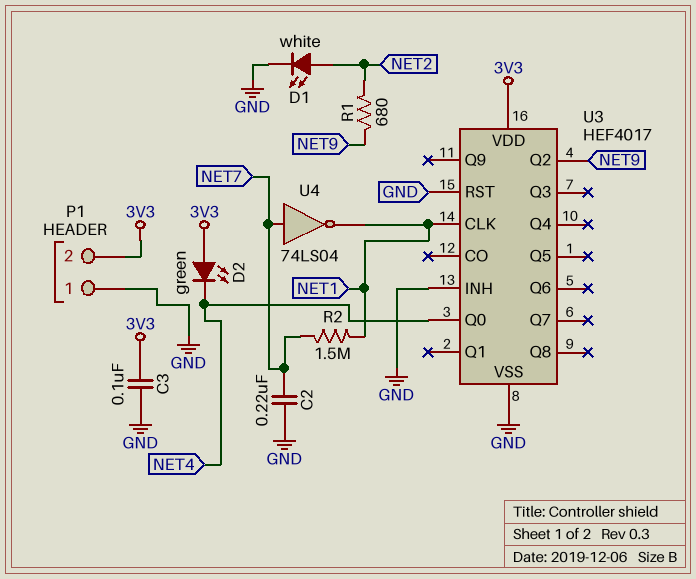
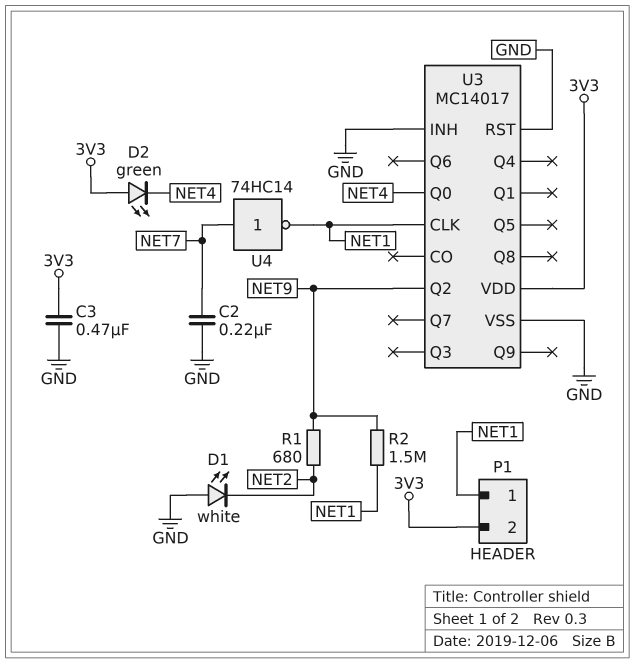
C3: 100nF (3V3, GND) -> 470nF (3V3, GND)
D1: LED white (A NET2, K GND) -> LED white (A GND, K NET2)
P1 pin 1: GND -> NET1
R2: 1.5M (NET1, NET7) -> 1.5M (NET1, NET9)
U3: HEF4017 -> MC14017
U4: NOT 74LS04 (in NET7, out NET1) -> NOT 74HC14 (in NET7, out NET1)

